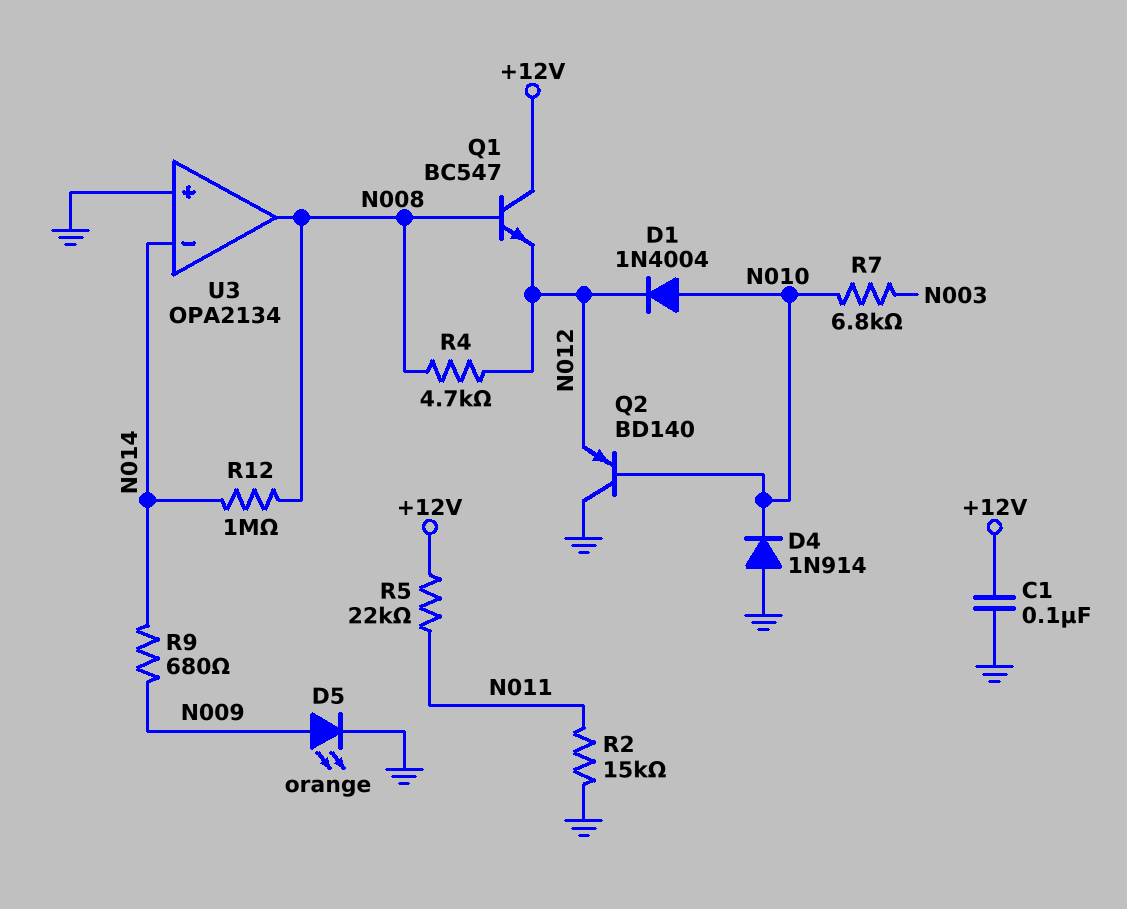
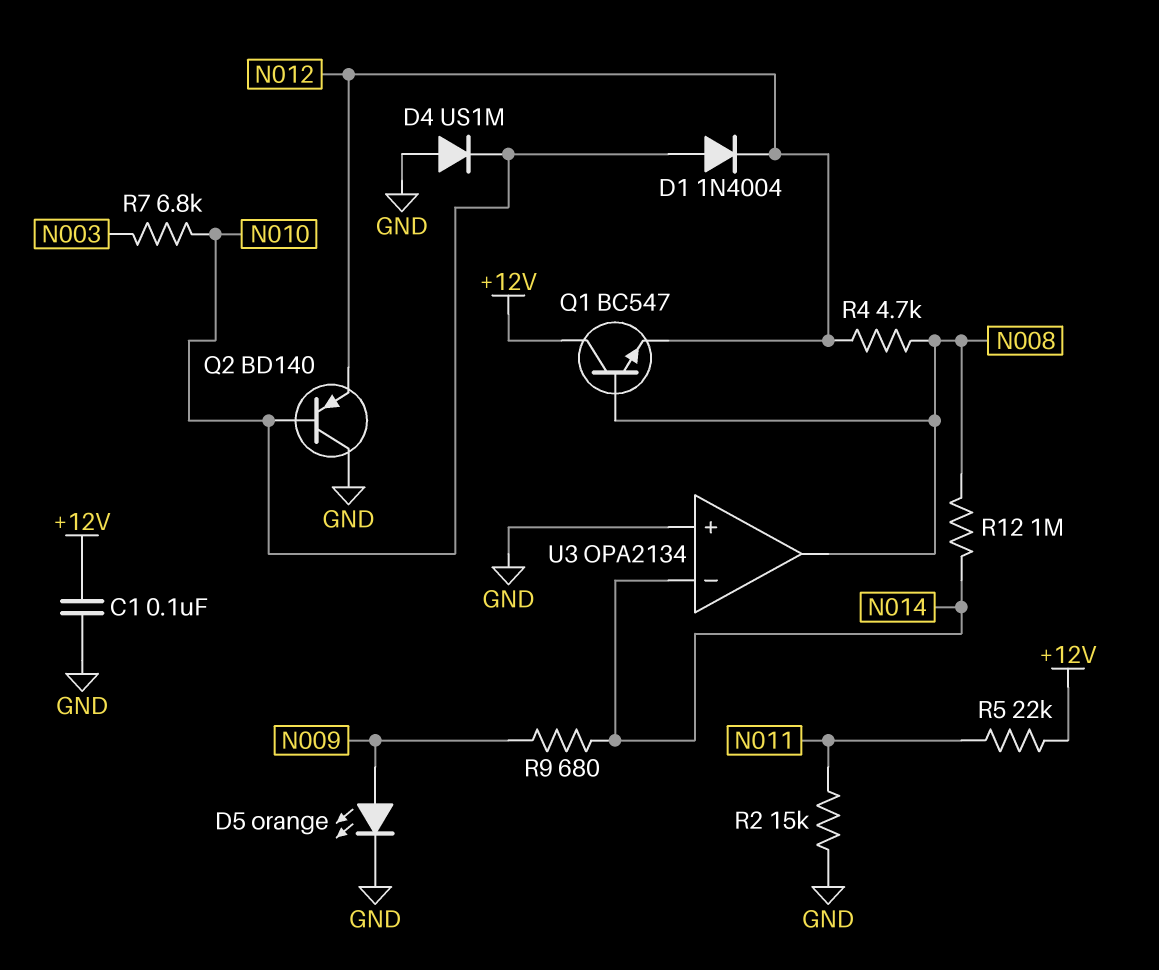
D4: diode 1N914 (A GND, K N010) -> diode US1M (A GND, K N010)

